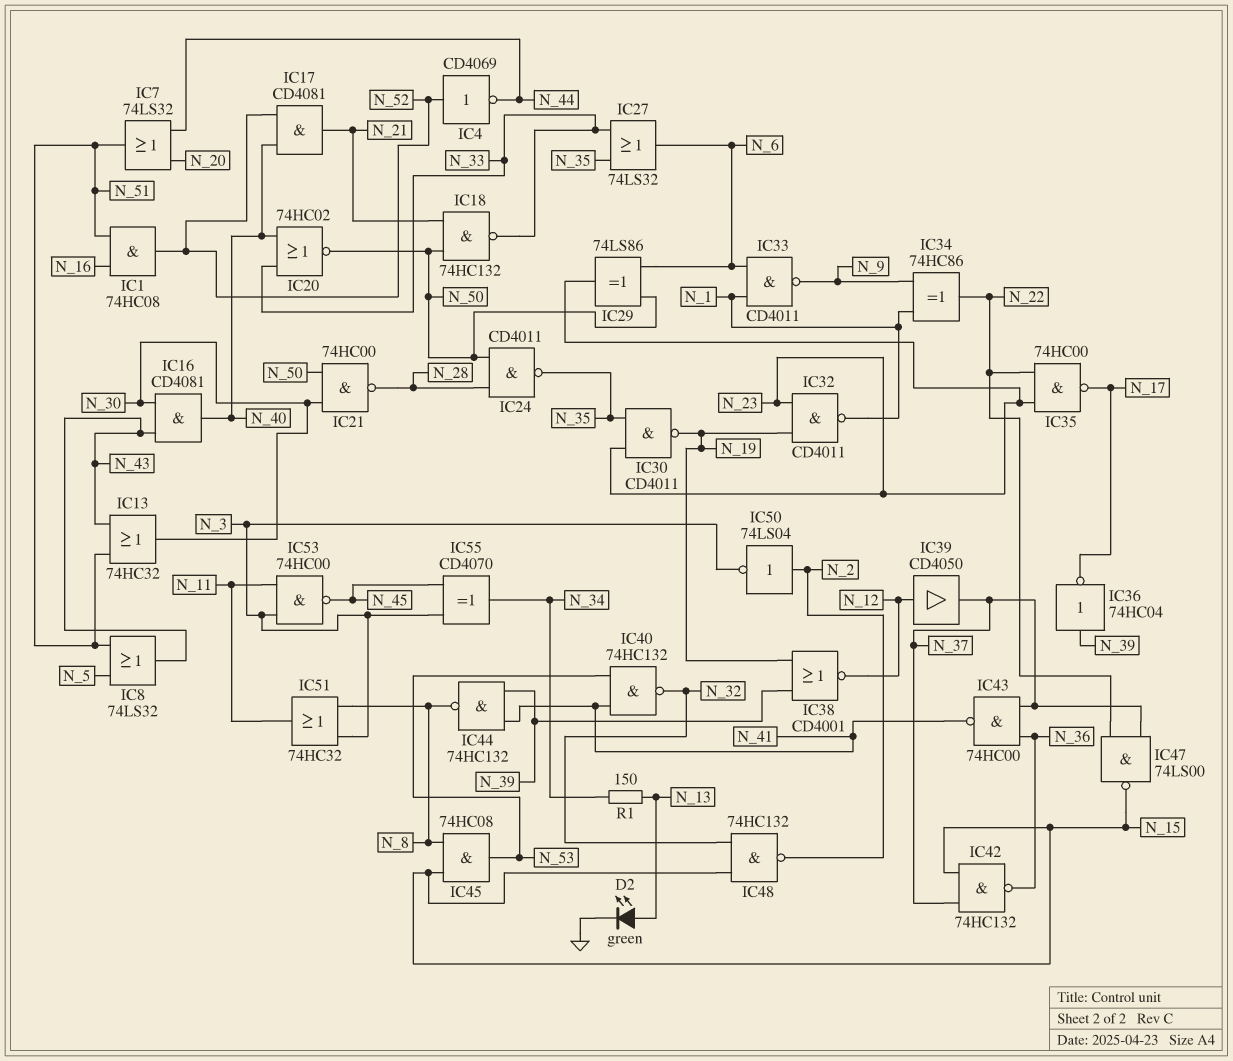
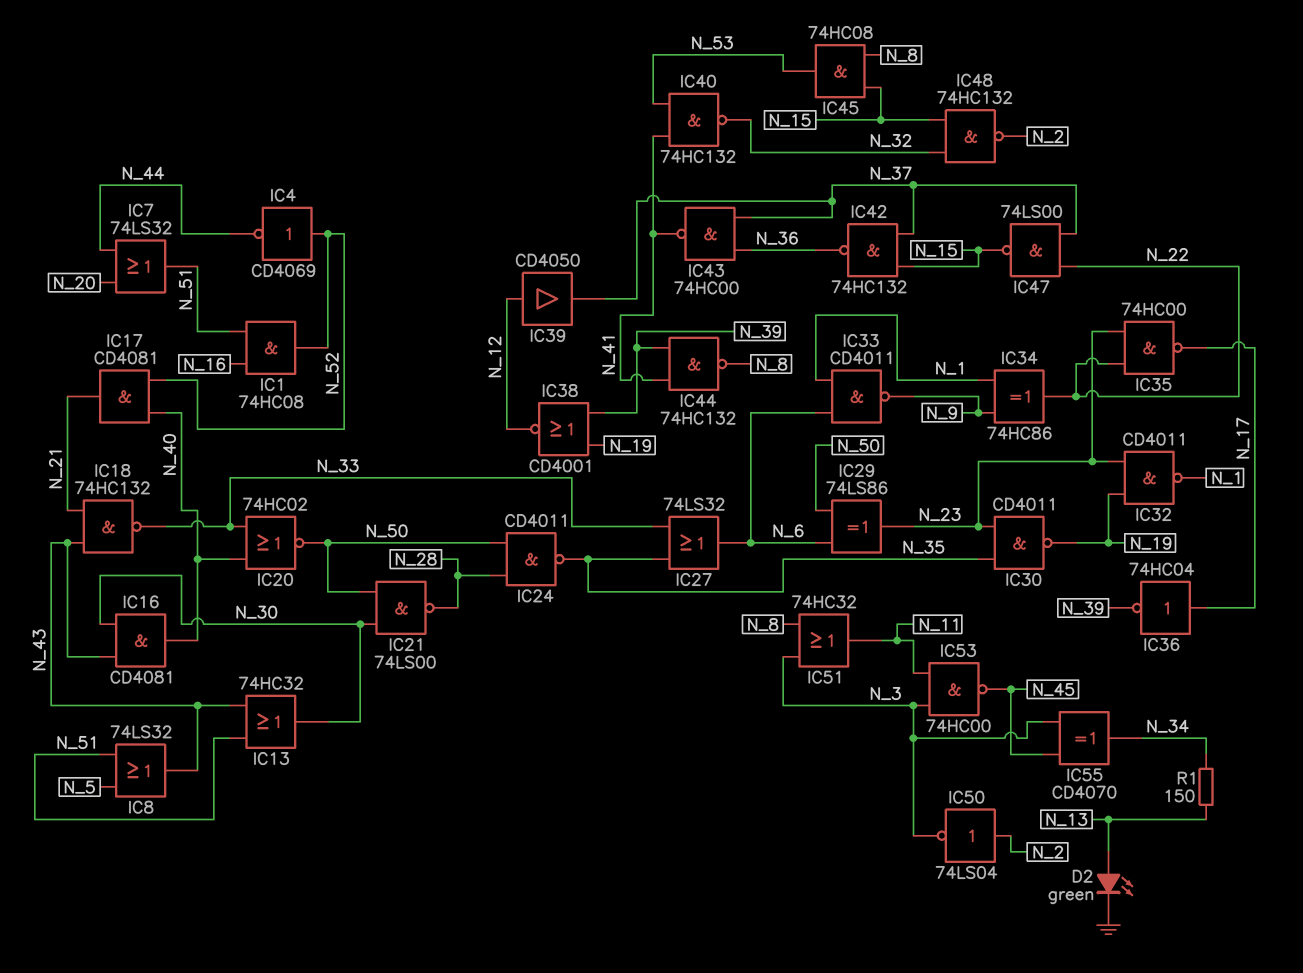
IC18: NAND 74HC132 (in N_21, in N_50, out N_33) -> NAND 74HC132 (in N_21, in N_43, out N_33)
IC21: NAND 74HC00 (in N_30, in N_50, out N_28) -> NAND 74LS00 (in N_30, in N_50, out N_28)
IC36: NOT 74HC04 (in N_39, out N_17) -> NOT 74HC04 (in N_17, out N_39)

